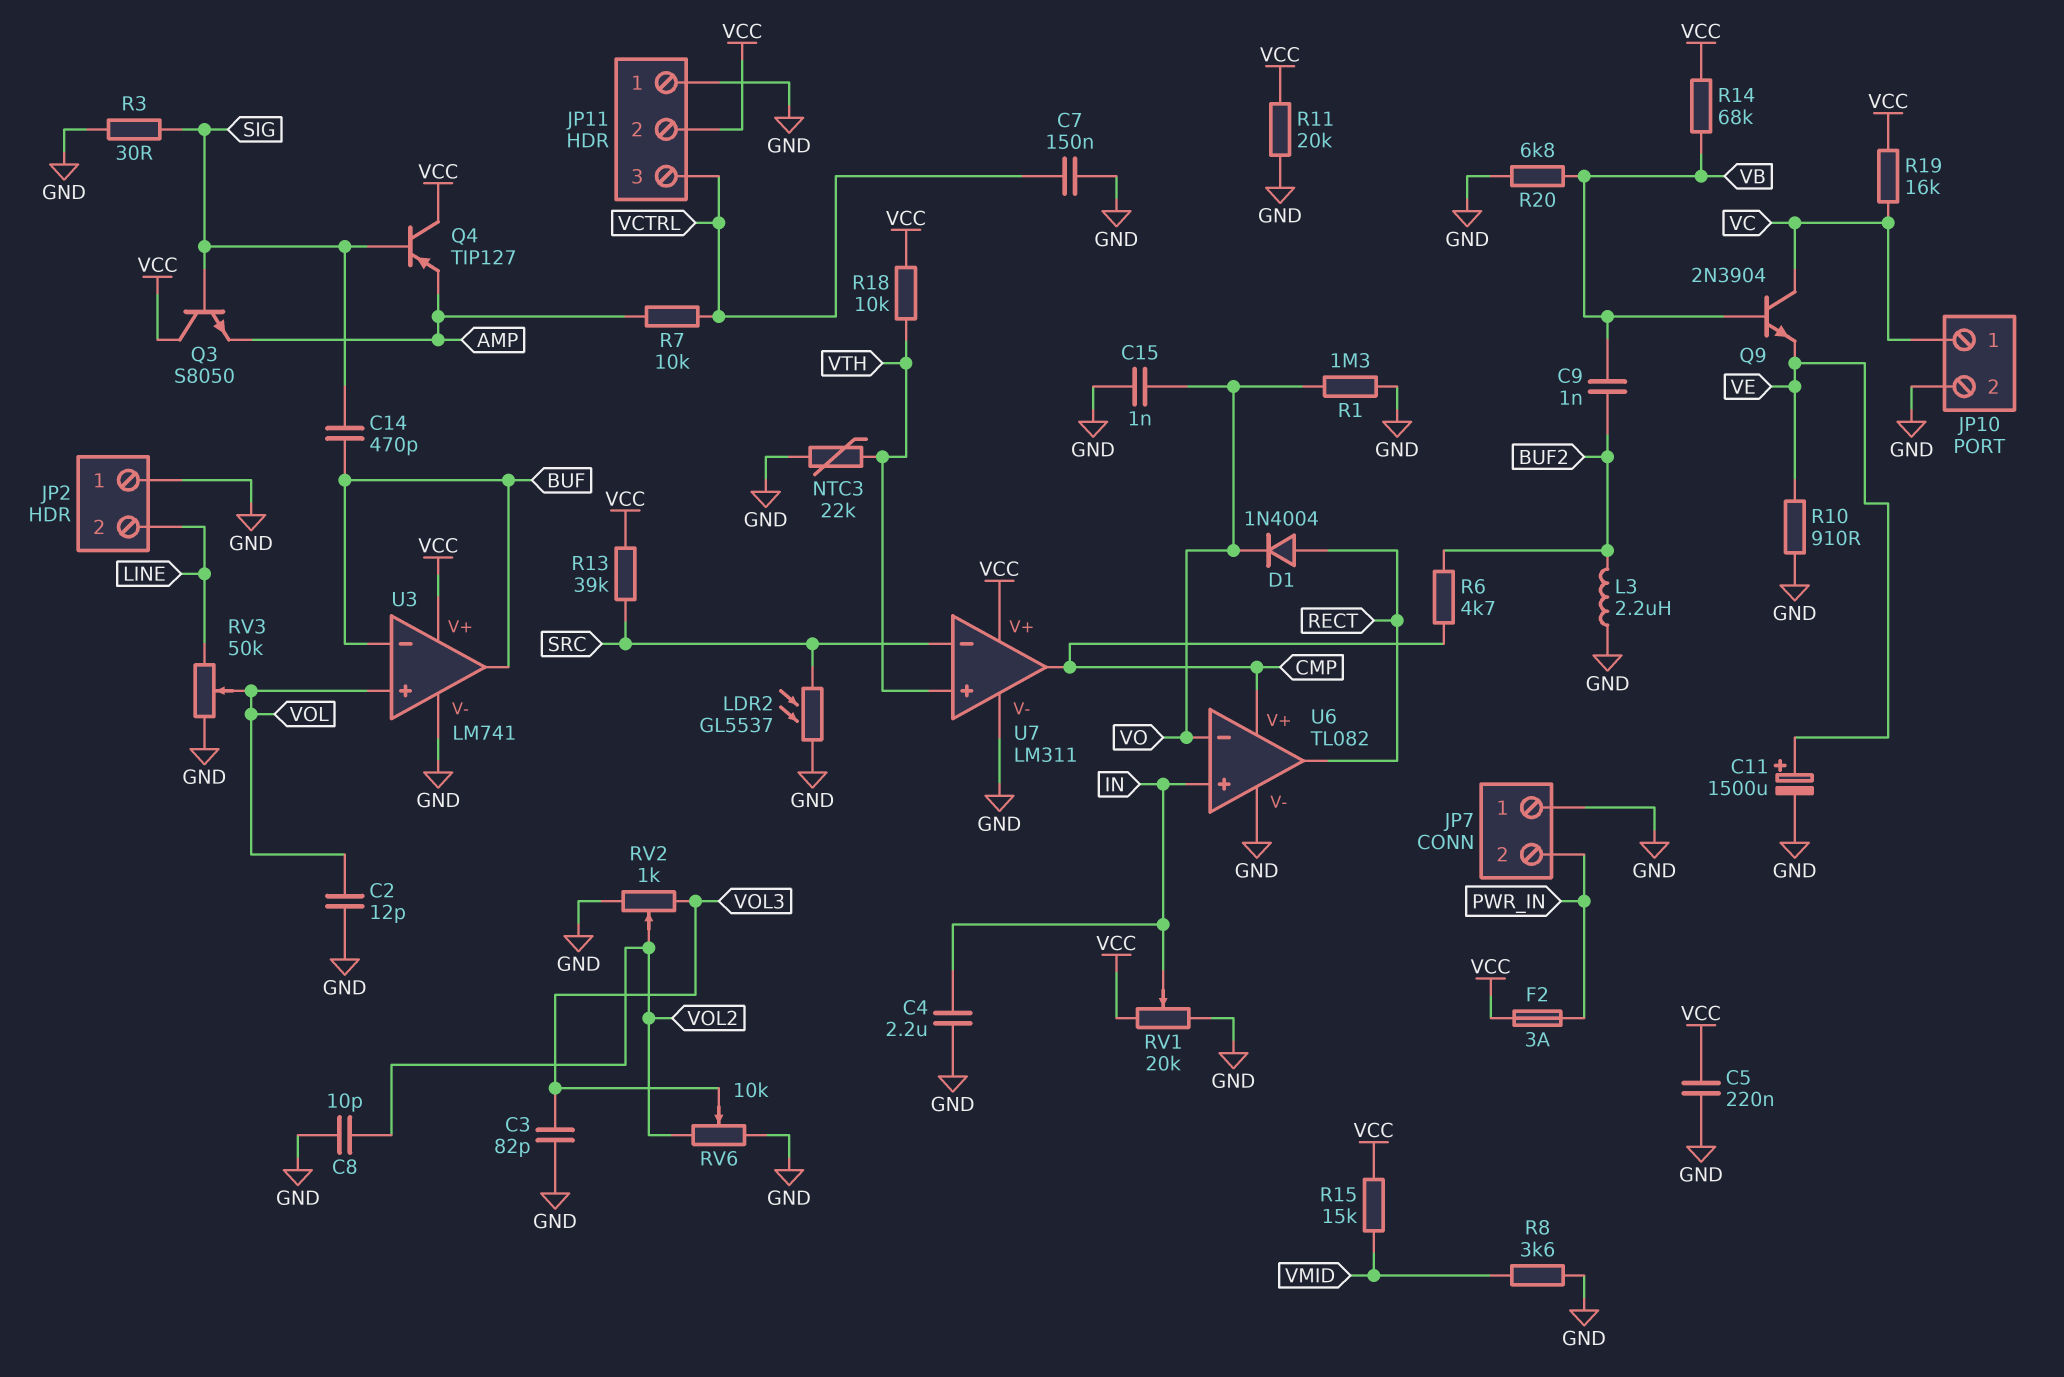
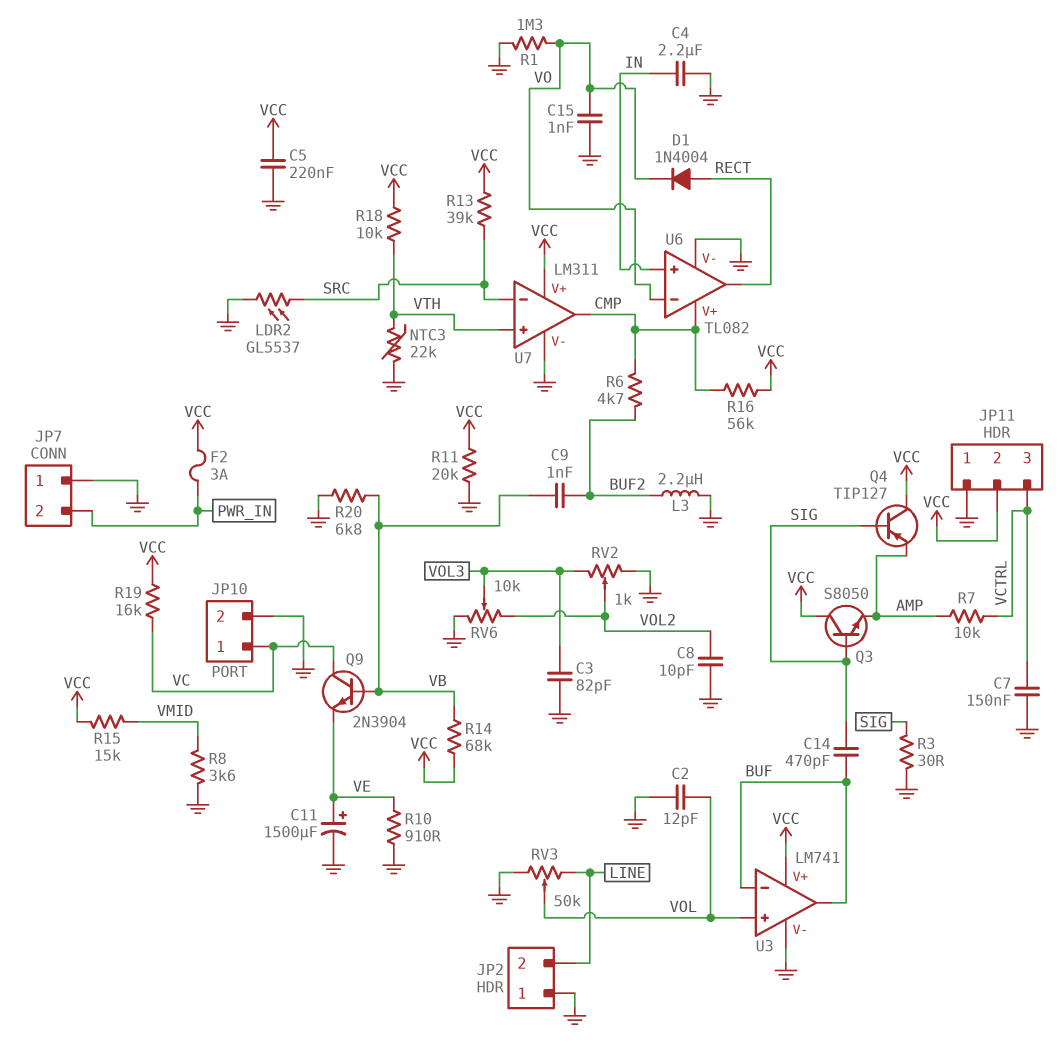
R16: none -> 56k (CMP, VCC)
RV1: 20k (GND, VCC, wiper IN) -> none

